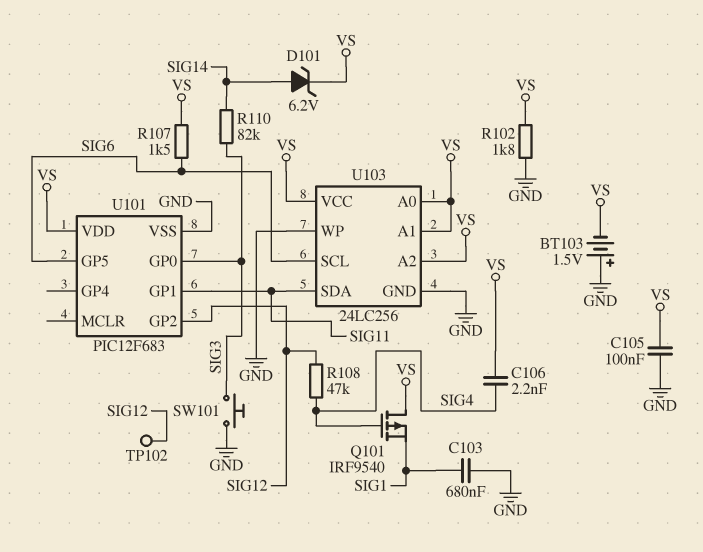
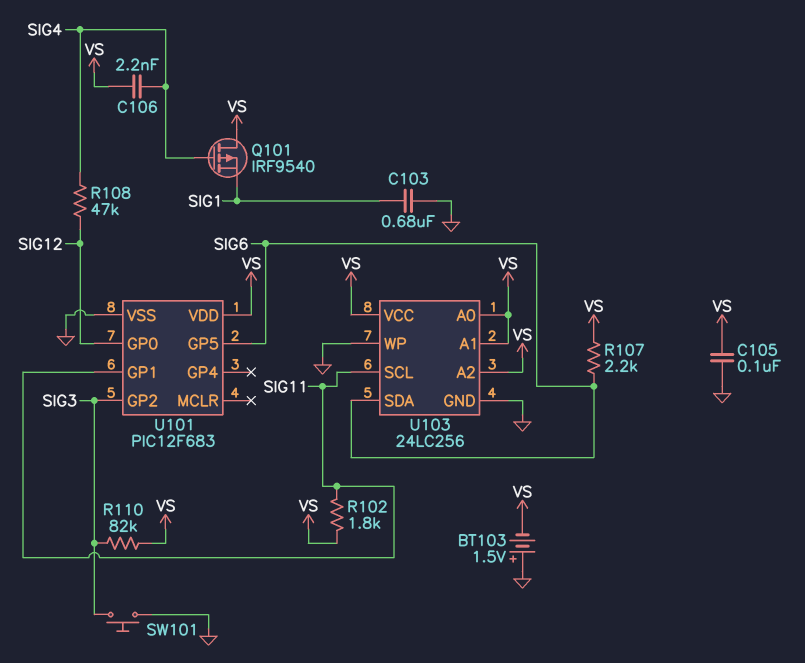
D101: zener 6.2V (A SIG14, K VS) -> none
R102: 1.8k (GND, VS) -> 1.8k (SIG11, VS)
R107: 1.5k (SIG6, VS) -> 2.2k (SIG6, VS)
R110: 82k (SIG3, SIG14) -> 82k (SIG3, VS)
TP102: test point (SIG12) -> none
U101 pin GP0: SIG3 -> SIG12
U101 pin GP2: SIG12 -> SIG3
U103 pin SCL: SIG6 -> SIG11
U103 pin SDA: SIG11 -> SIG6

